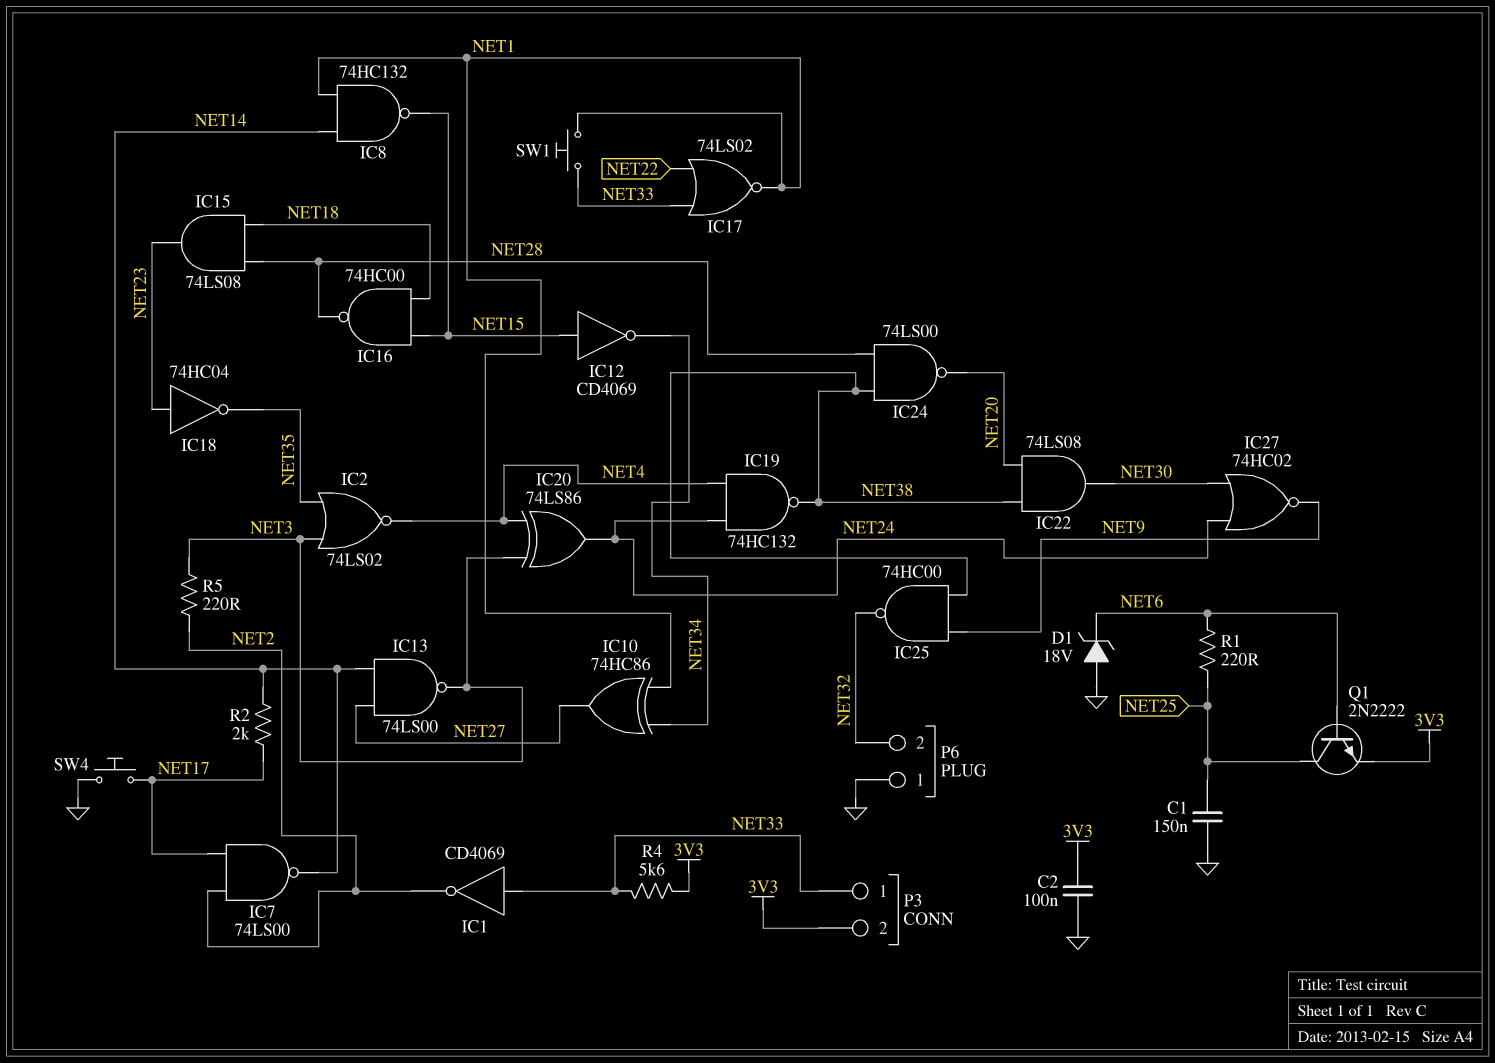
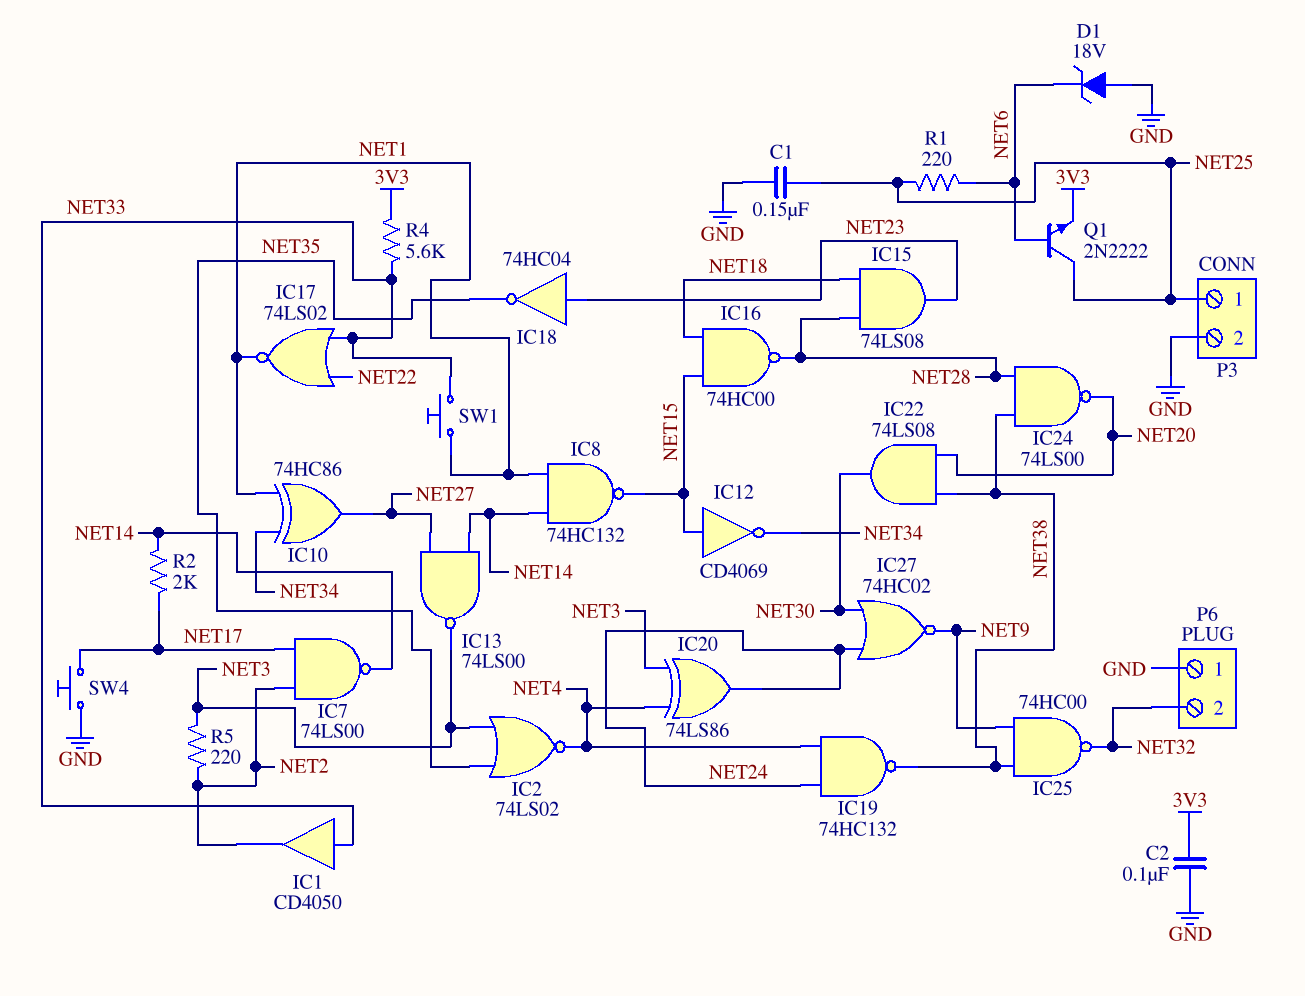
IC1: NOT CD4069 (in NET33, out NET2) -> buffer CD4050 (in NET33, out NET2)
P3 pin 1: NET33 -> NET25
P3 pin 2: 3V3 -> GND

